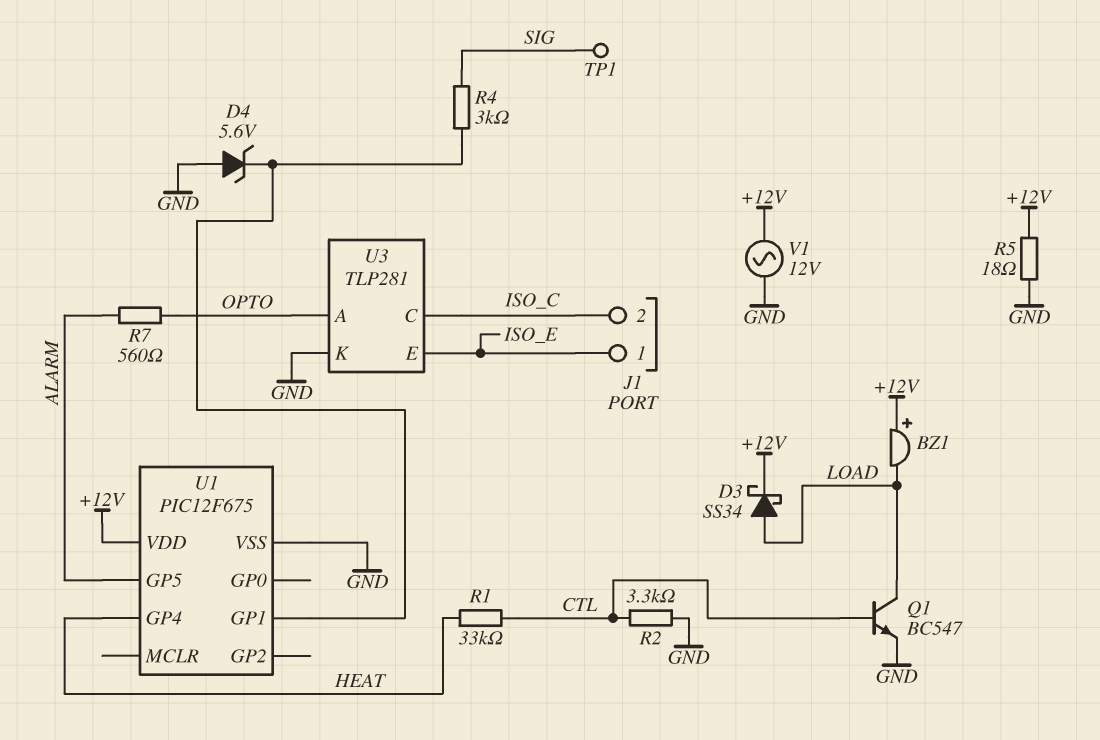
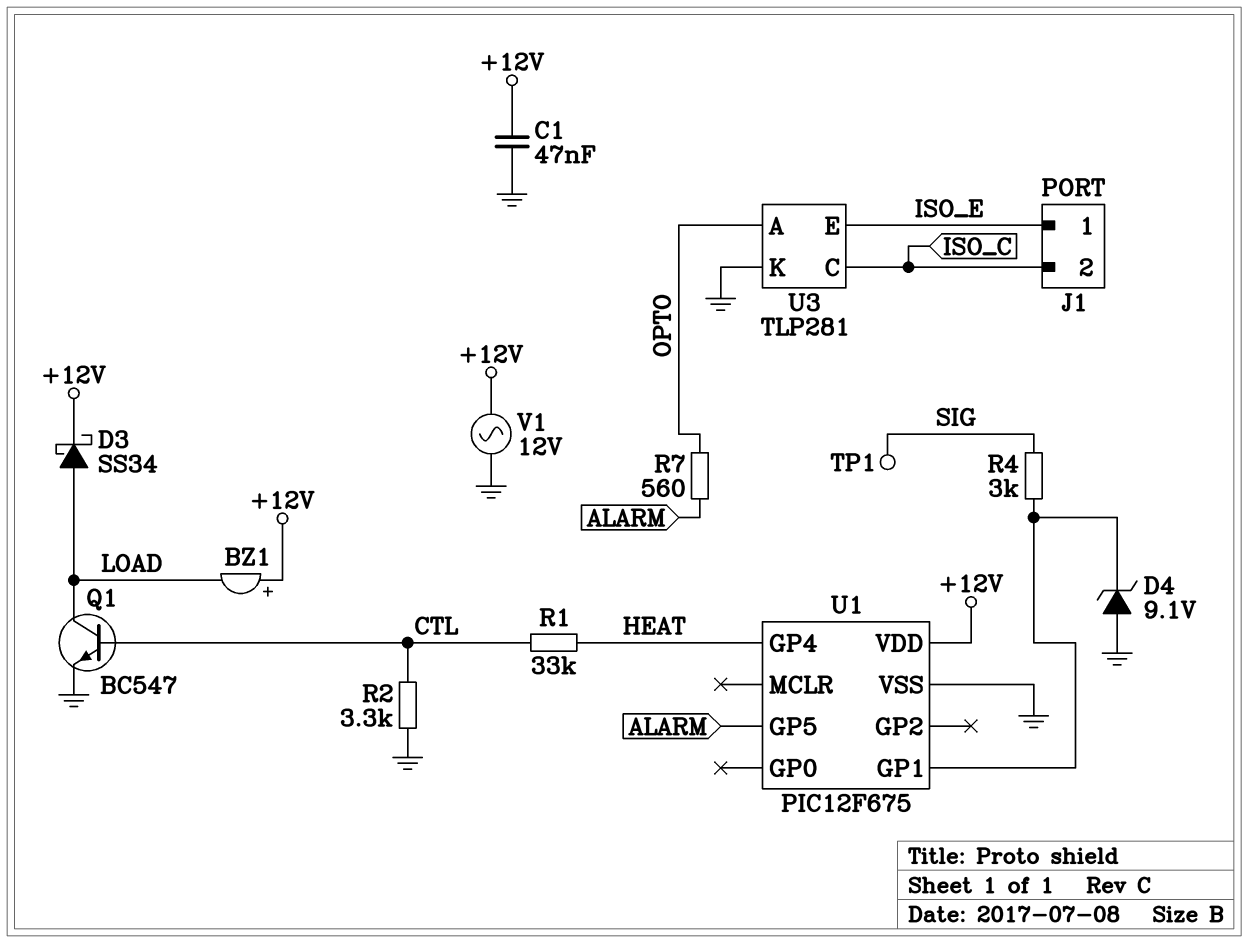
C1: none -> 47nF (+12V, GND)
D4: zener 5.6V (A GND, K U1/GP1) -> zener 9.1V (A GND, K U1/GP1)
R5: 18 (+12V, GND) -> none

